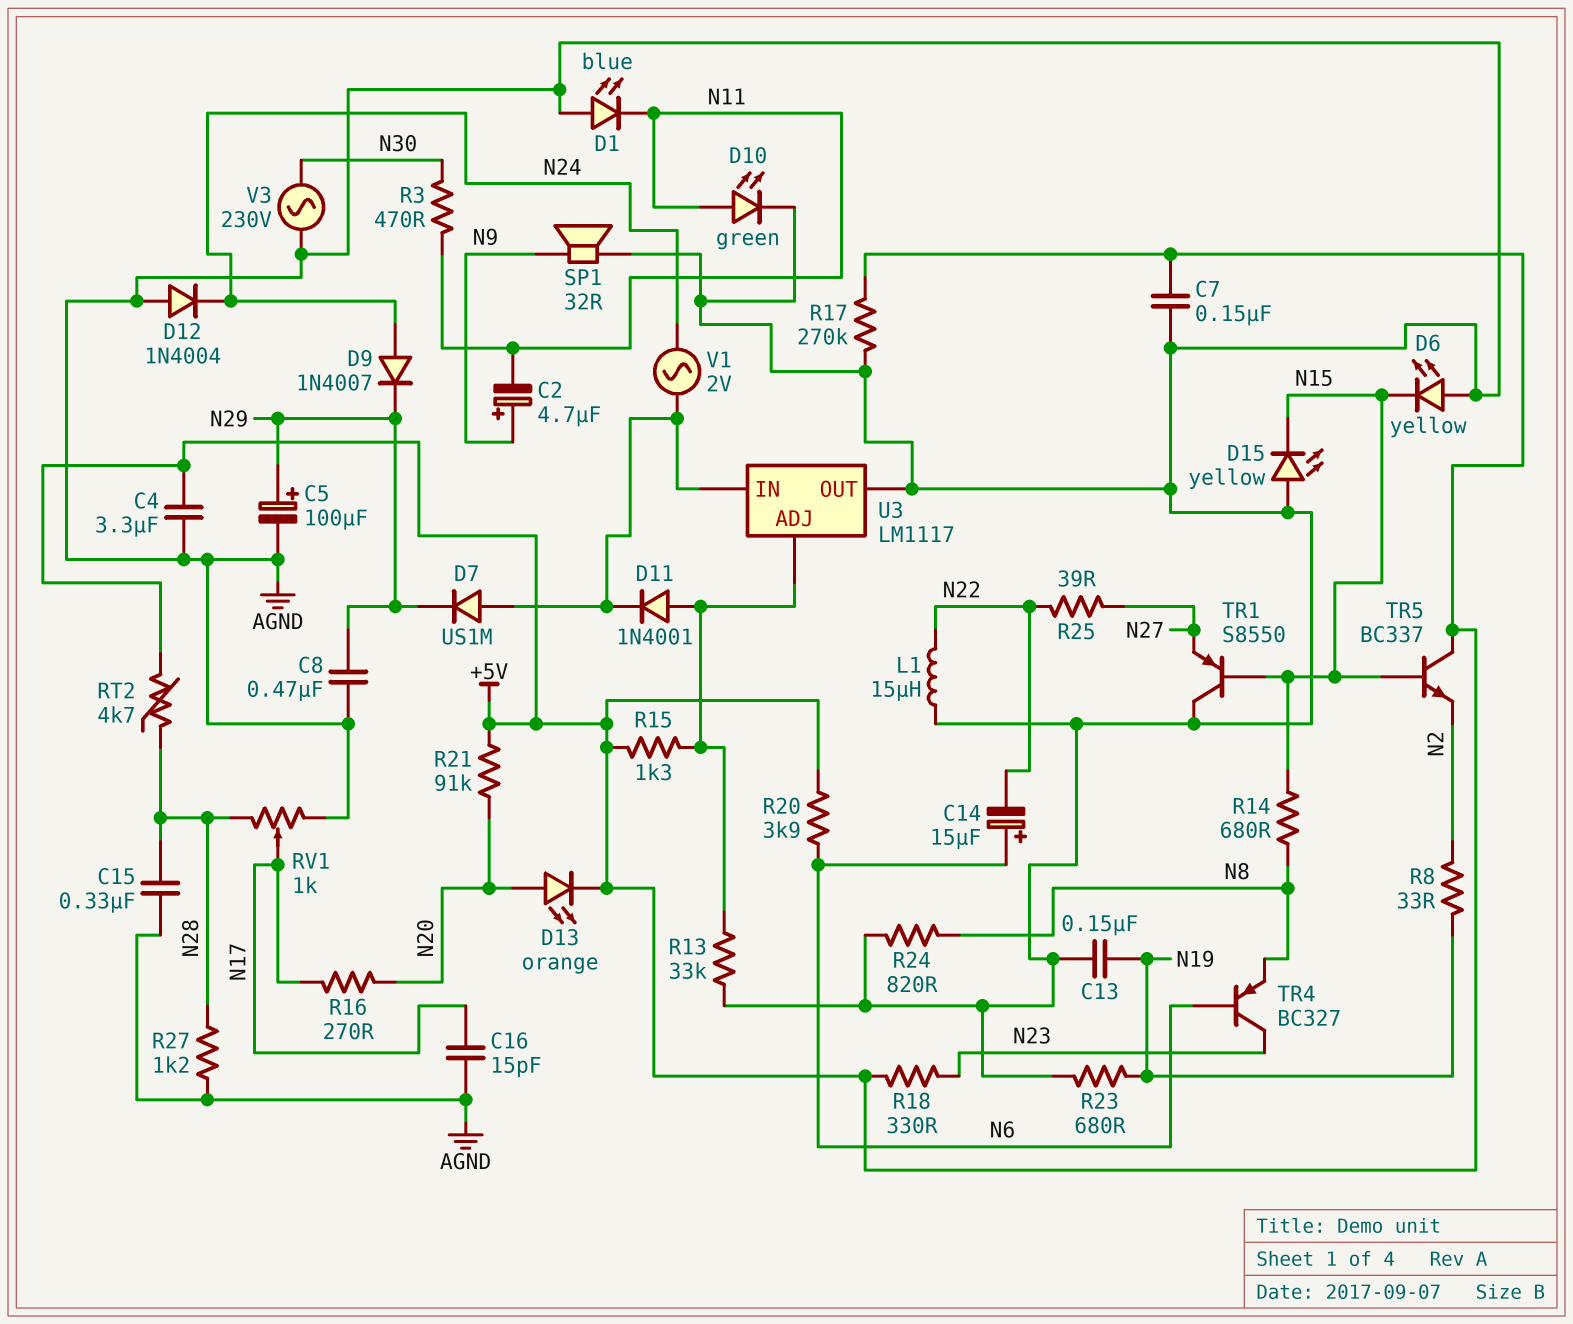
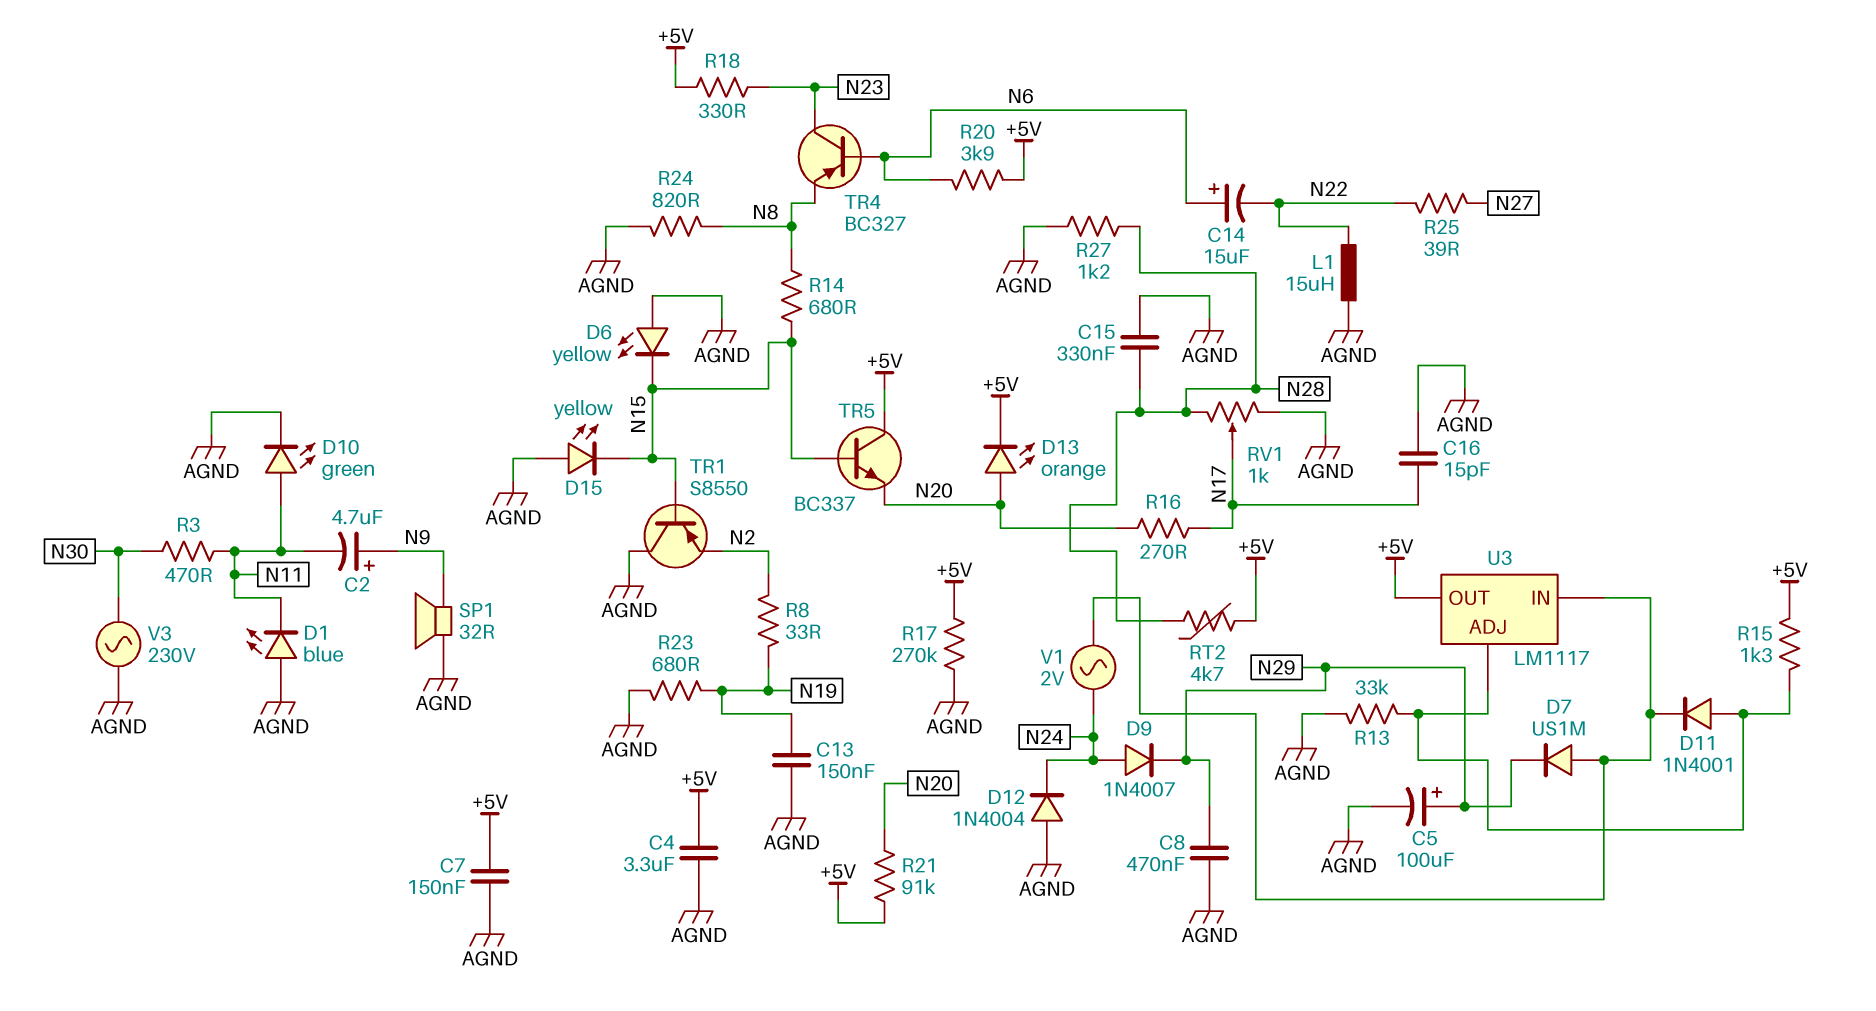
TR1: PNP S8550 (B N15, C AGND, E N27) -> PNP S8550 (B N15, C AGND, E N2)
TR5: NPN BC337 (B N15, C +5V, E N2) -> NPN BC337 (B N15, C +5V, E N20)
U3 pin OUT: AGND -> +5V

